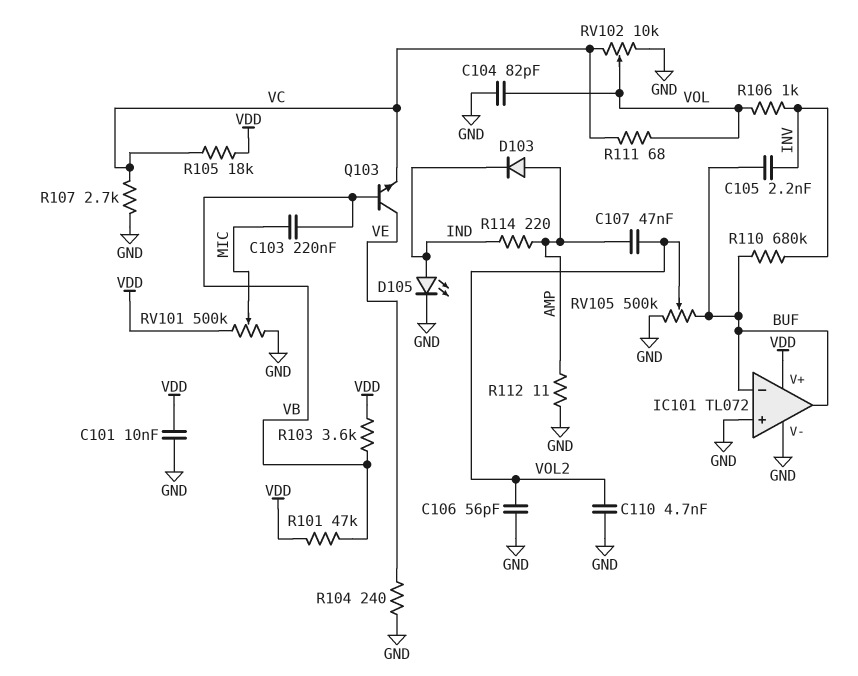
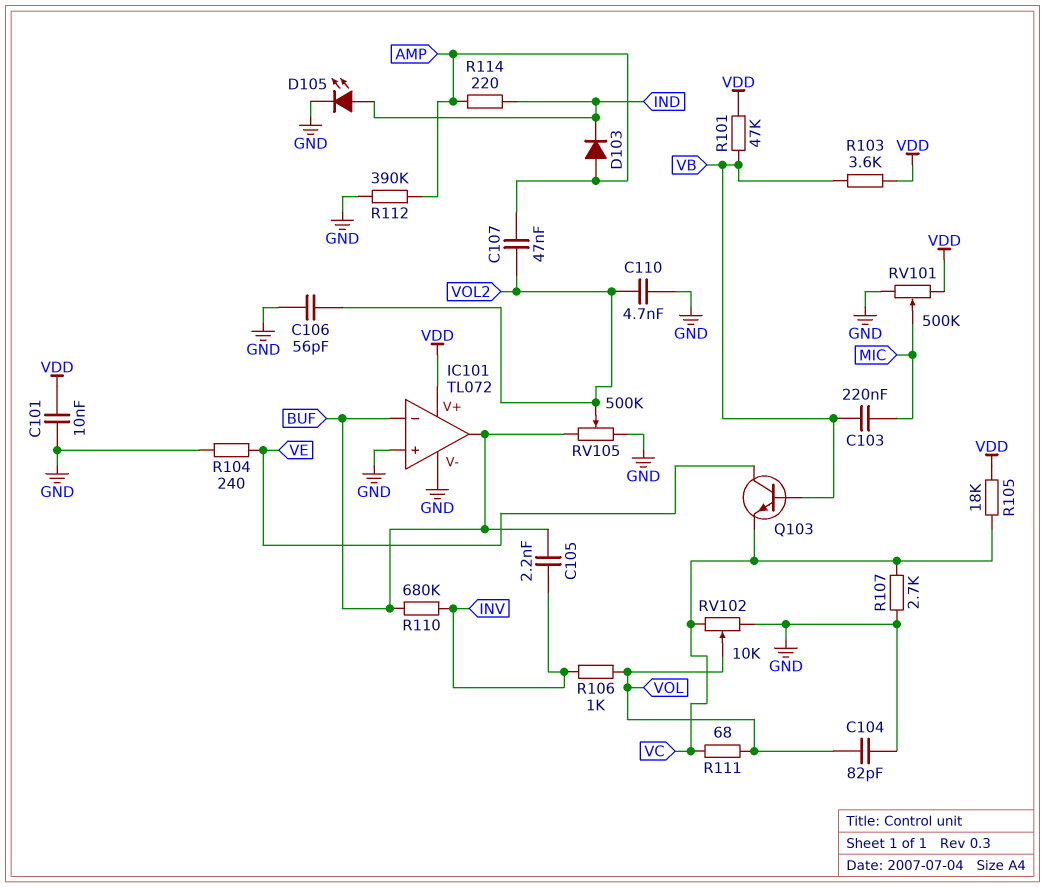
R112: 11 (AMP, GND) -> 390k (AMP, GND)

